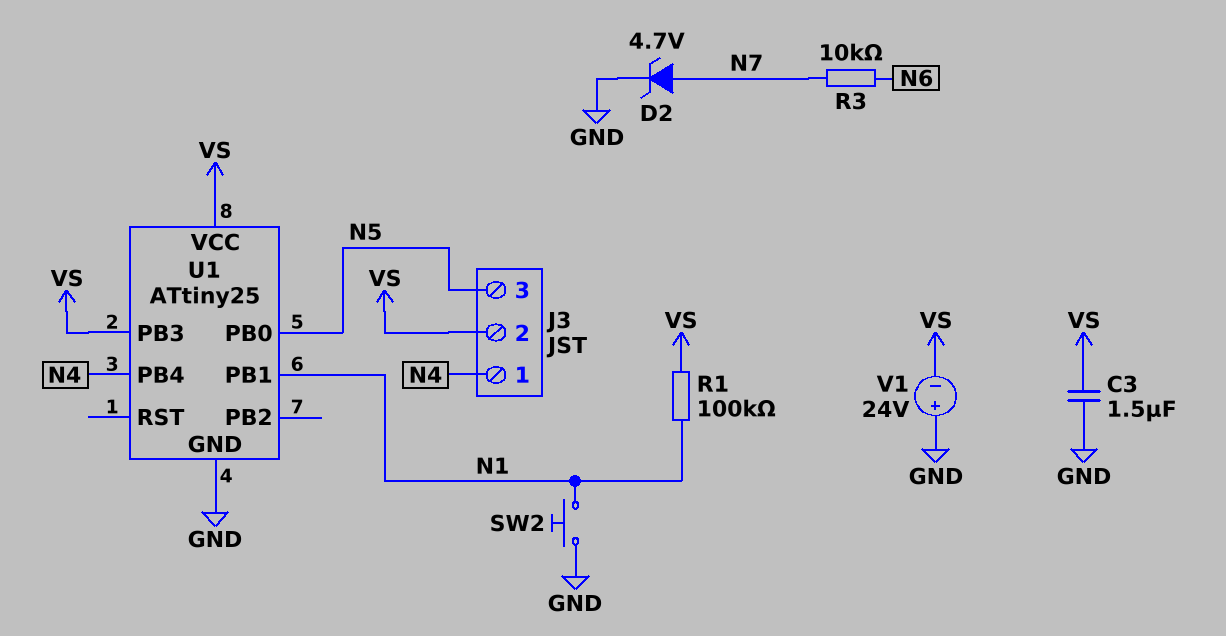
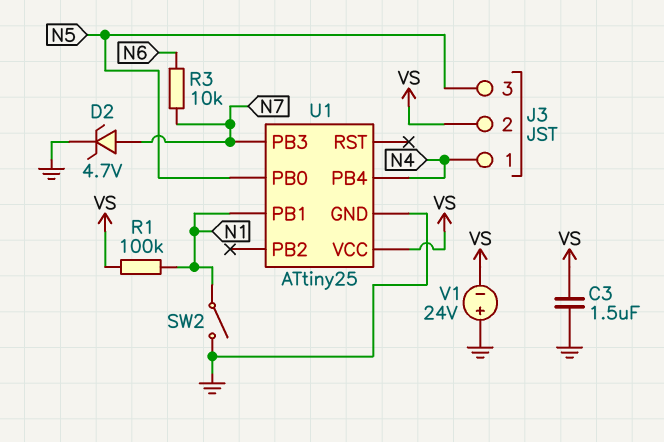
SW2: button (GND, N1) -> switch (GND, N1)
U1 pin PB3: VS -> N7

